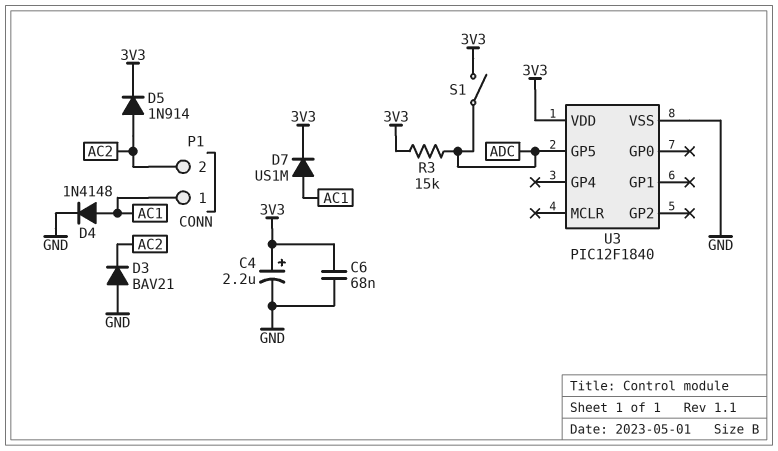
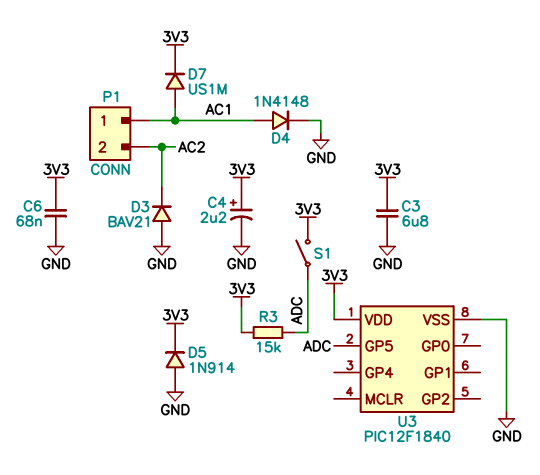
C3: none -> 6.8uF (3V3, GND)
D5: diode 1N914 (A AC2, K 3V3) -> diode 1N914 (A GND, K 3V3)

